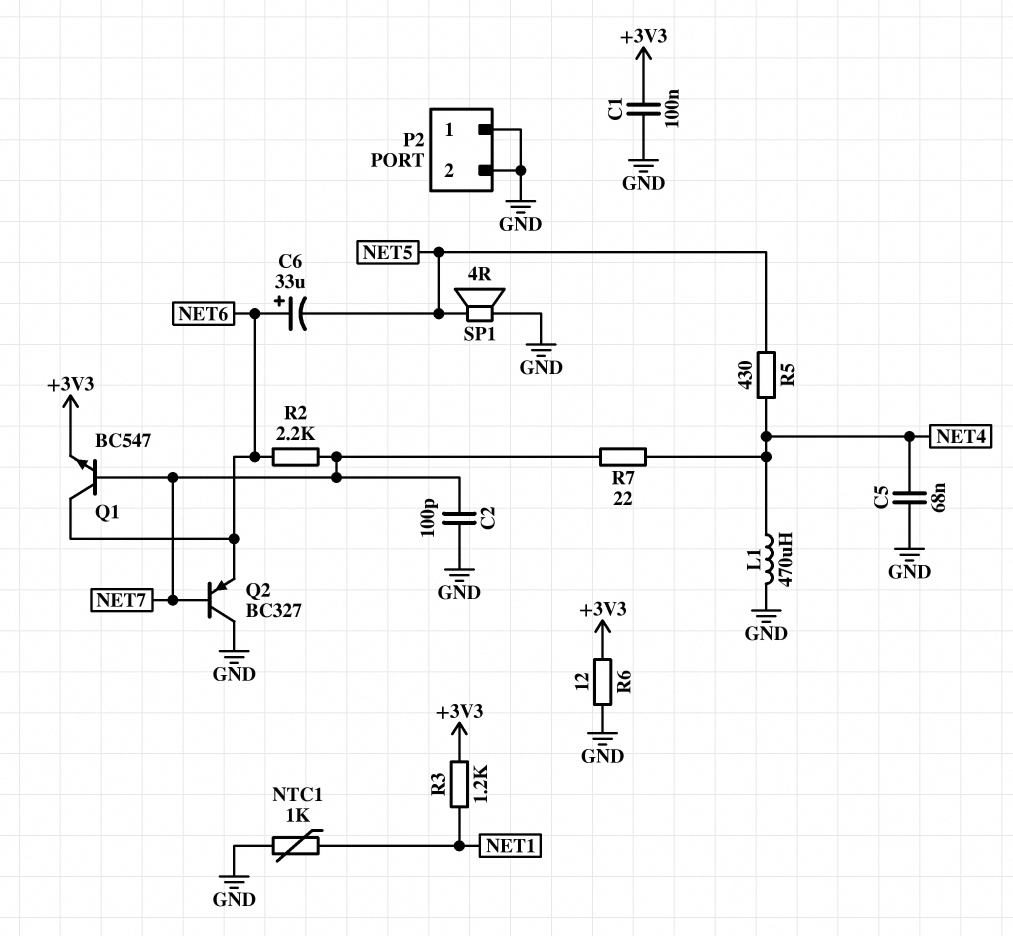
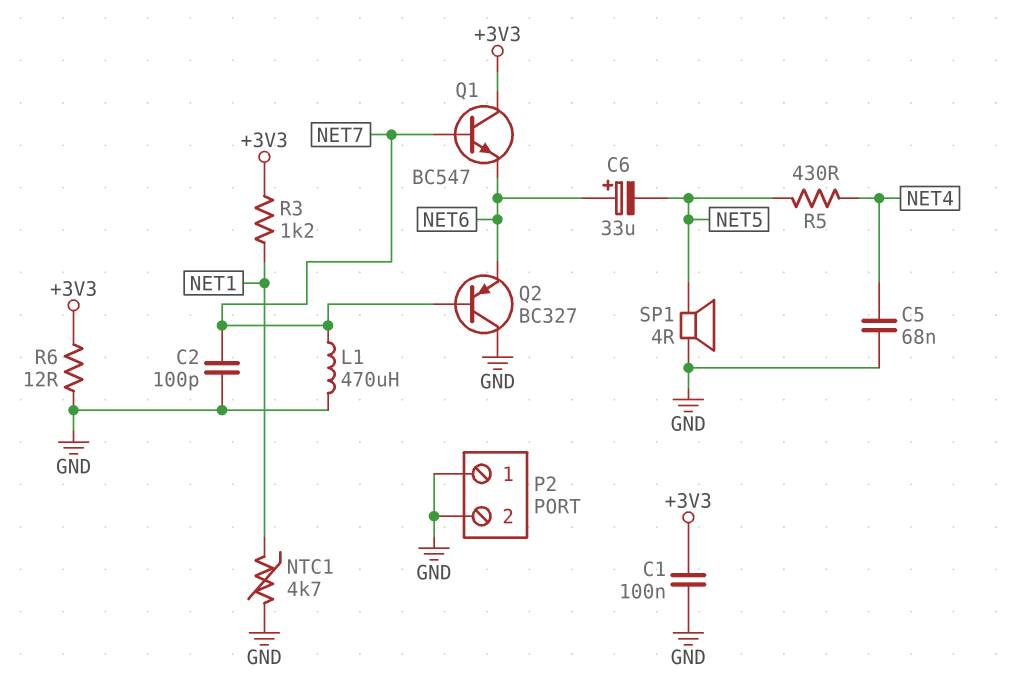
L1: 470uH (GND, NET4) -> 470uH (GND, NET7)
NTC1: 1k (GND, NET1) -> 4.7k (GND, NET1)
Q1: NPN BC547 (B NET7, C NET6, E +3V3) -> NPN BC547 (B NET7, C +3V3, E NET6)
R2: 2.2k (NET6, NET7) -> none
R7: 22 (NET4, NET7) -> none

